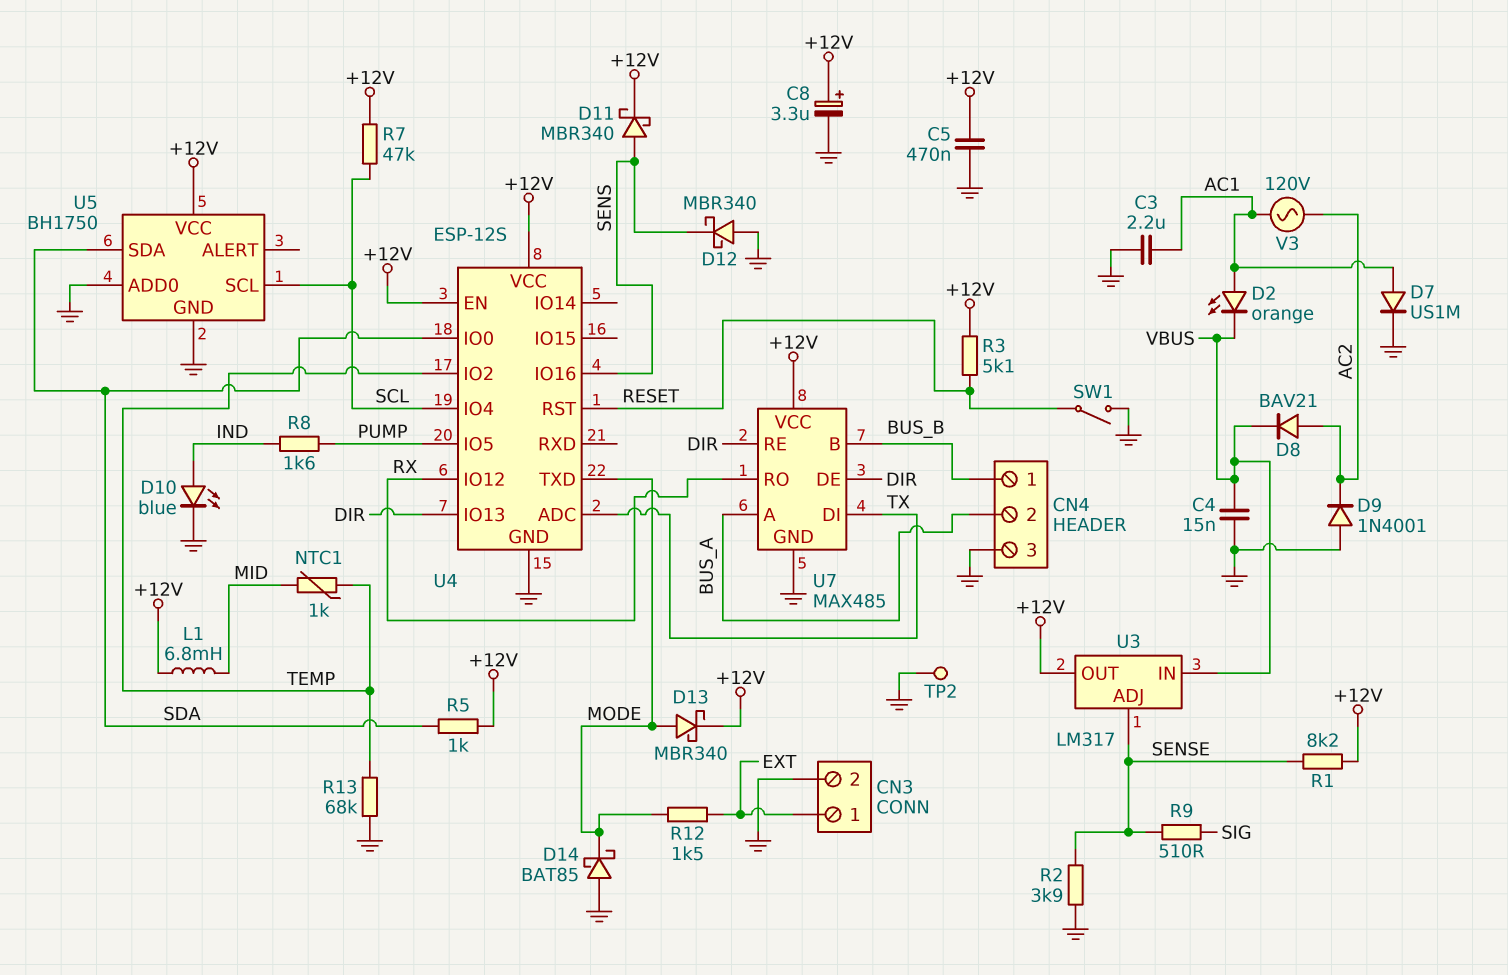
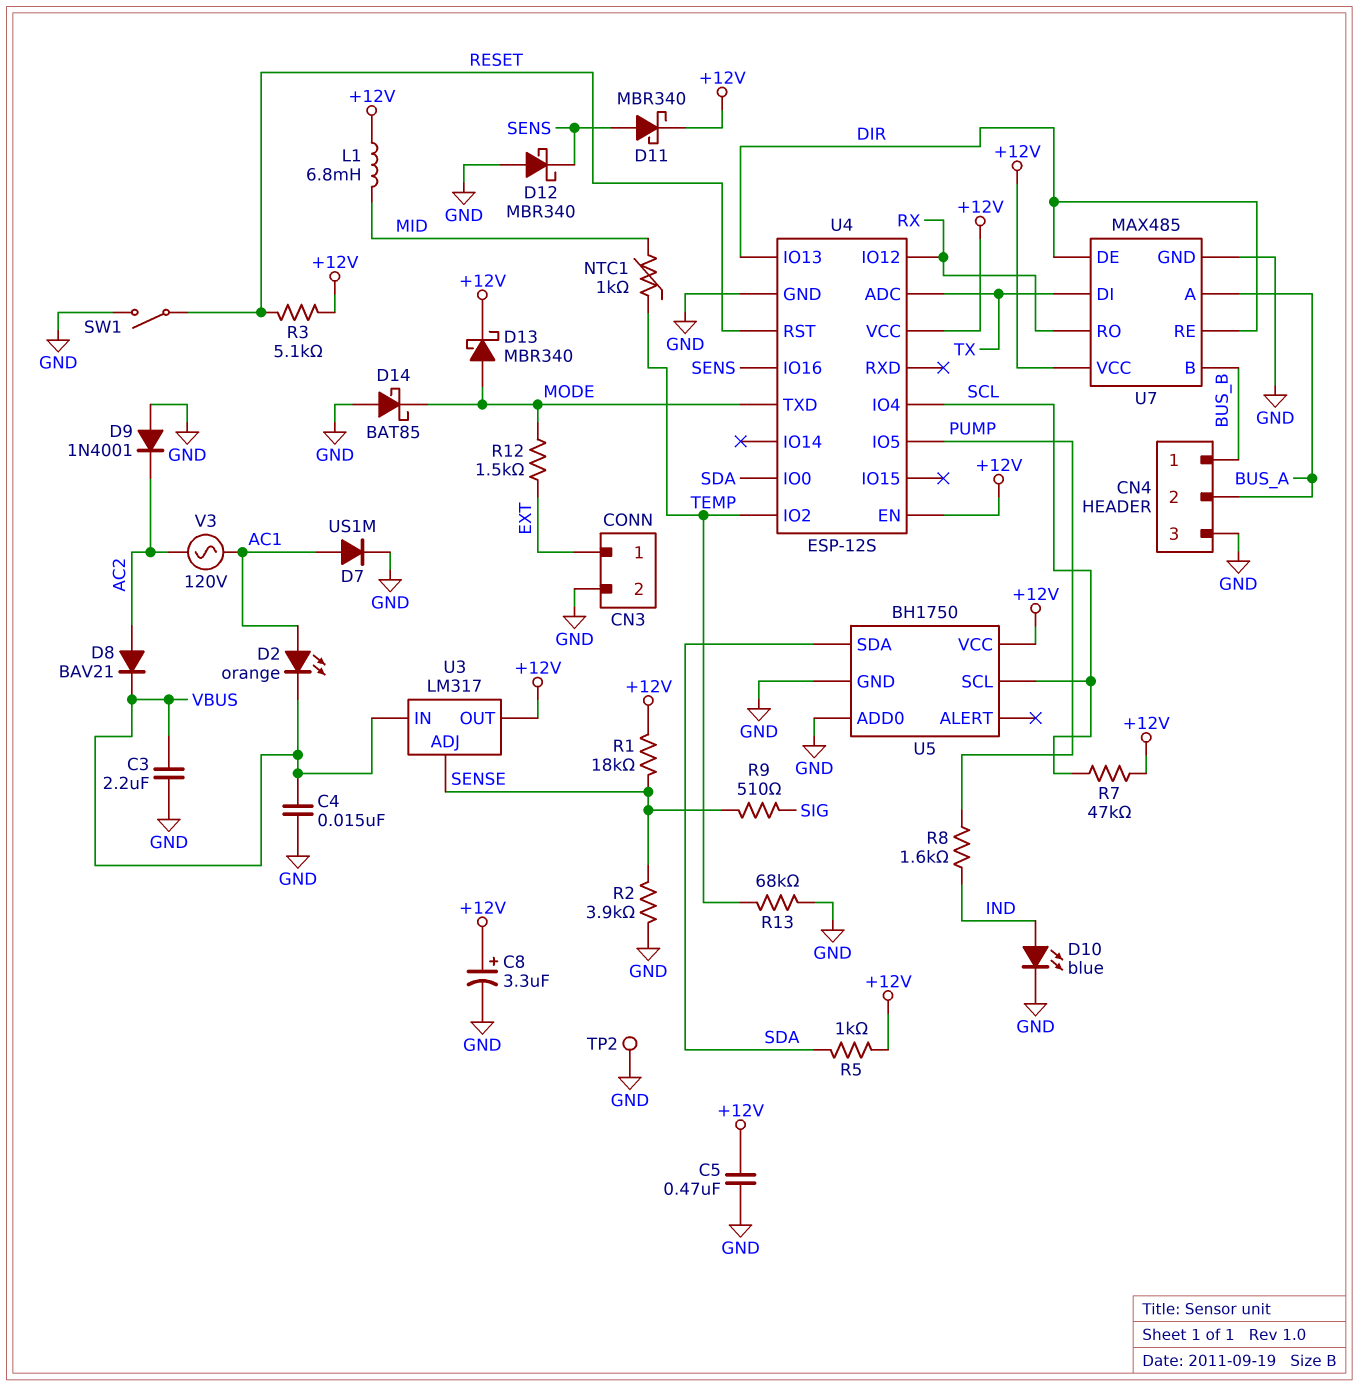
C3: 2.2uF (AC1, GND) -> 2.2uF (GND, VBUS)
R1: 8.2k (+12V, SENSE) -> 18k (+12V, SENSE)

